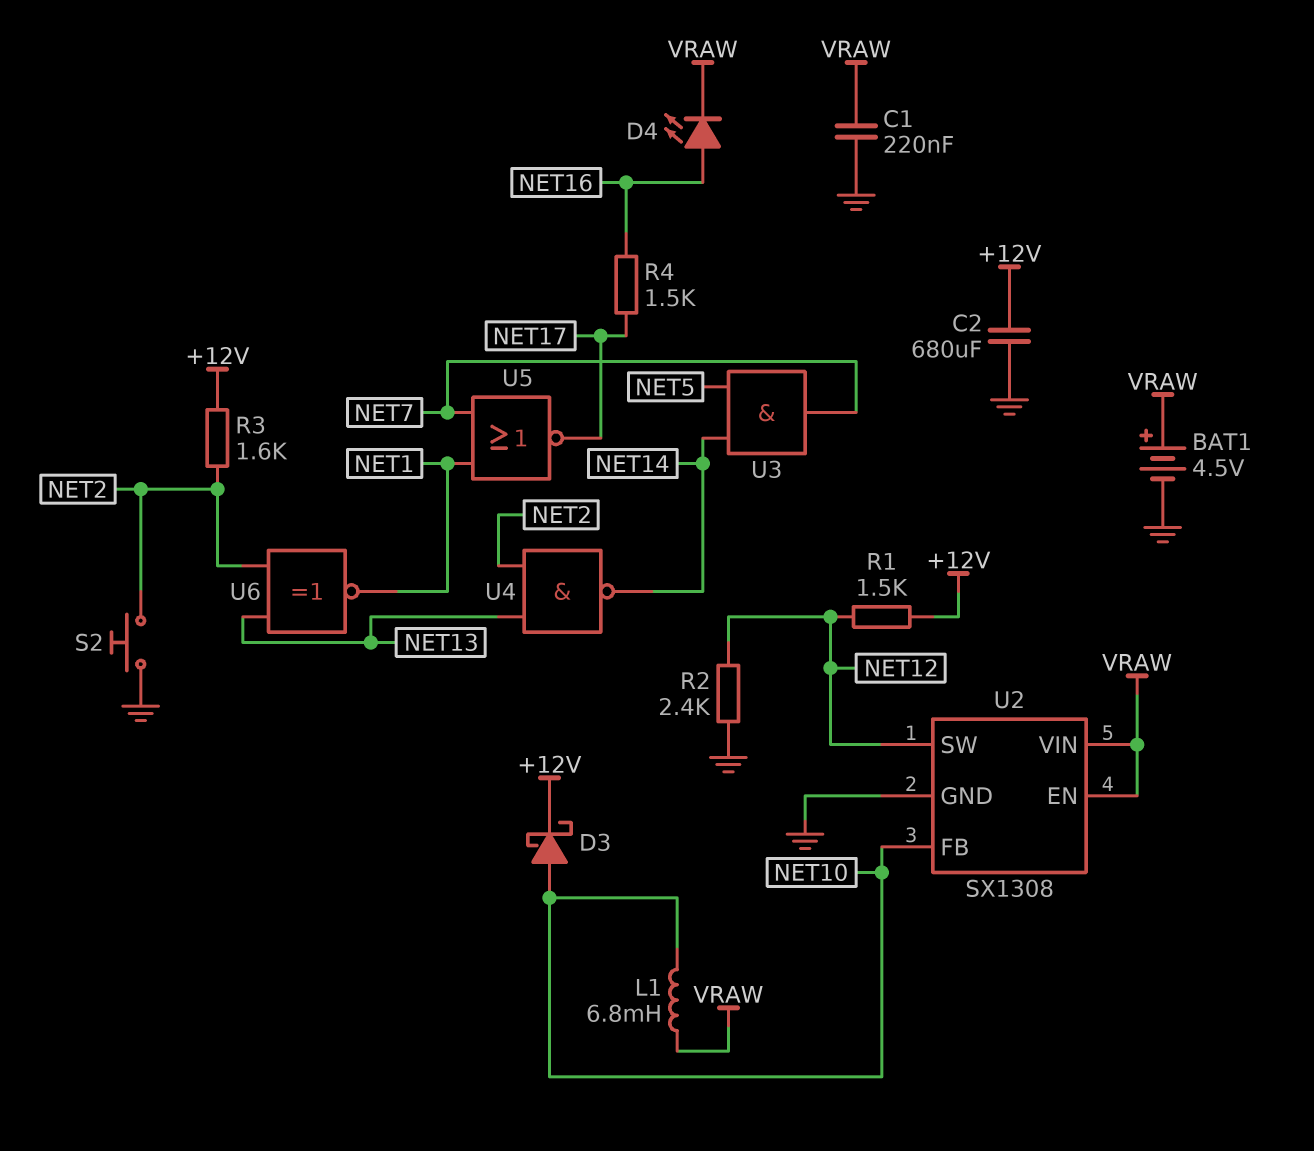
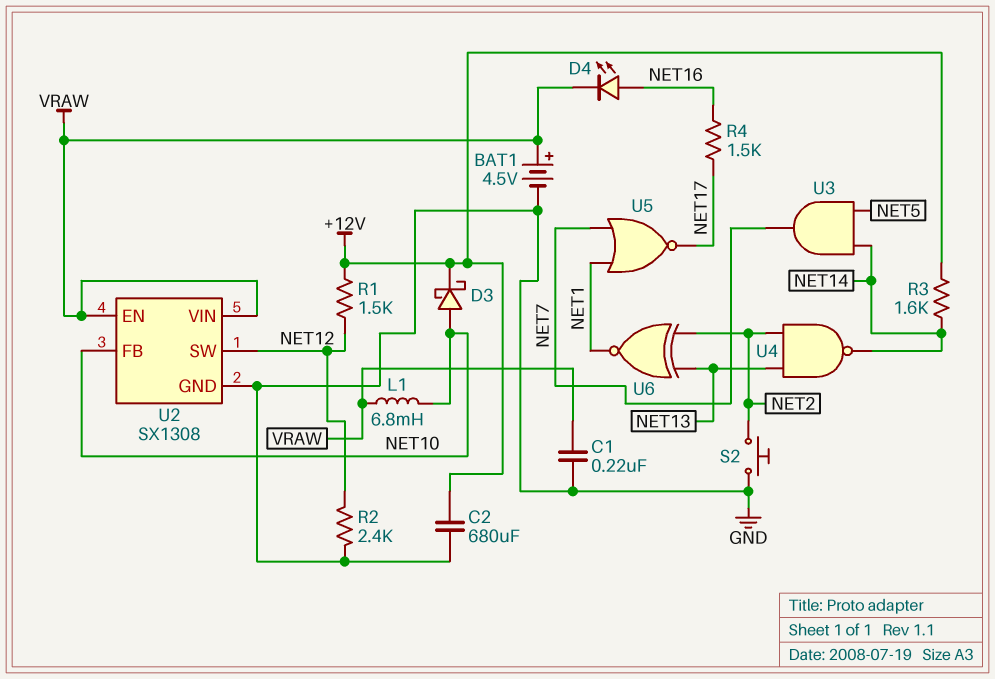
R3: 1.6k (+12V, NET2) -> 1.6k (+12V, NET14)

